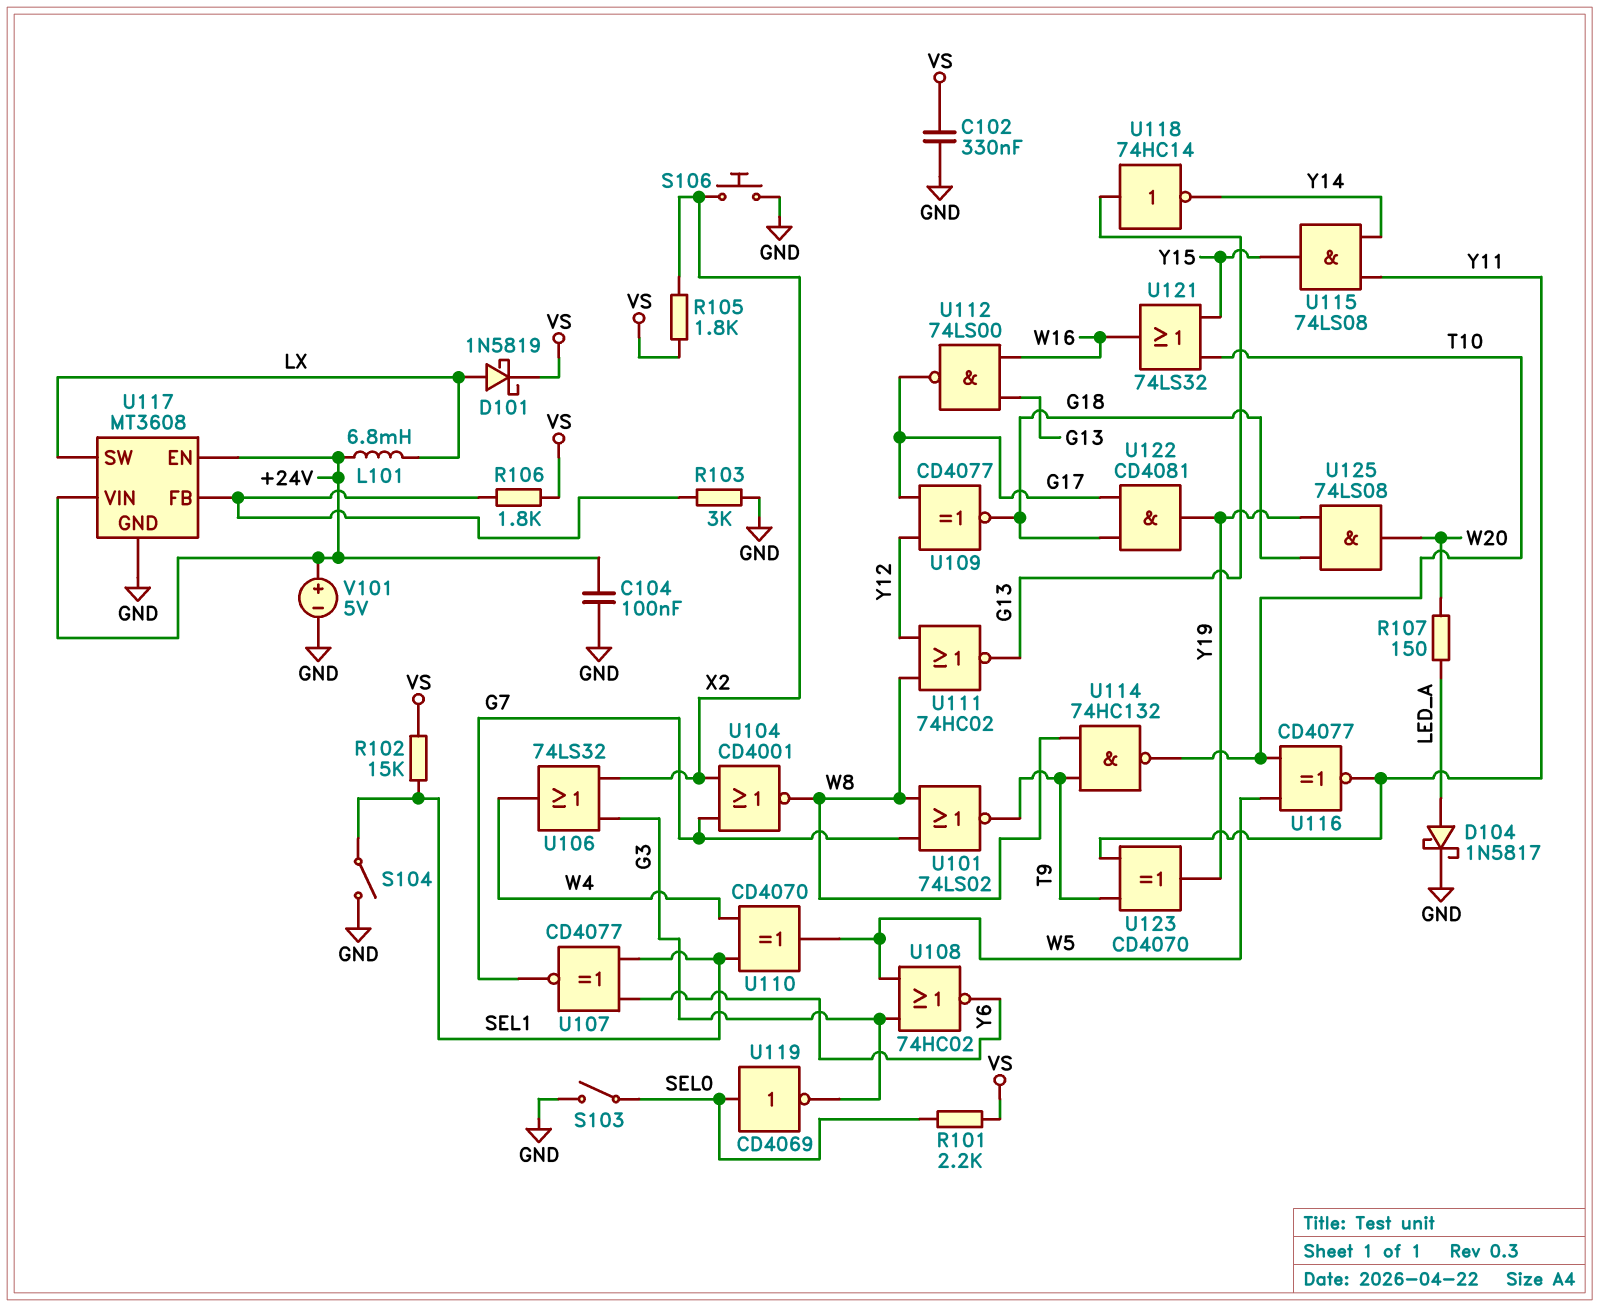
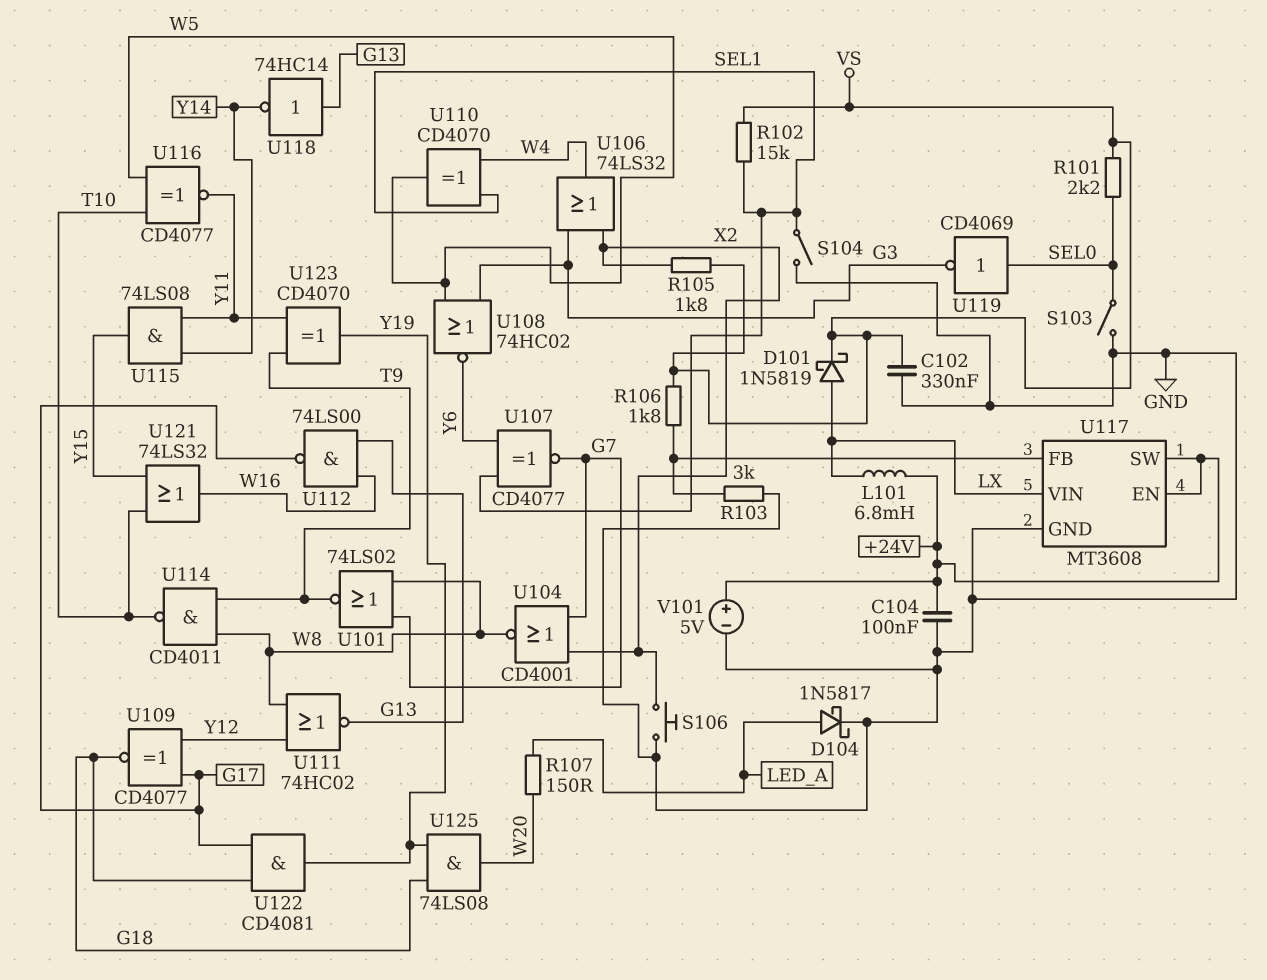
U114: NAND 74HC132 (in T9, in W8, out T10) -> NAND CD4011 (in T9, in W8, out T10)
U117 pin SW: LX -> +24V
U117 pin VIN: +24V -> LX

